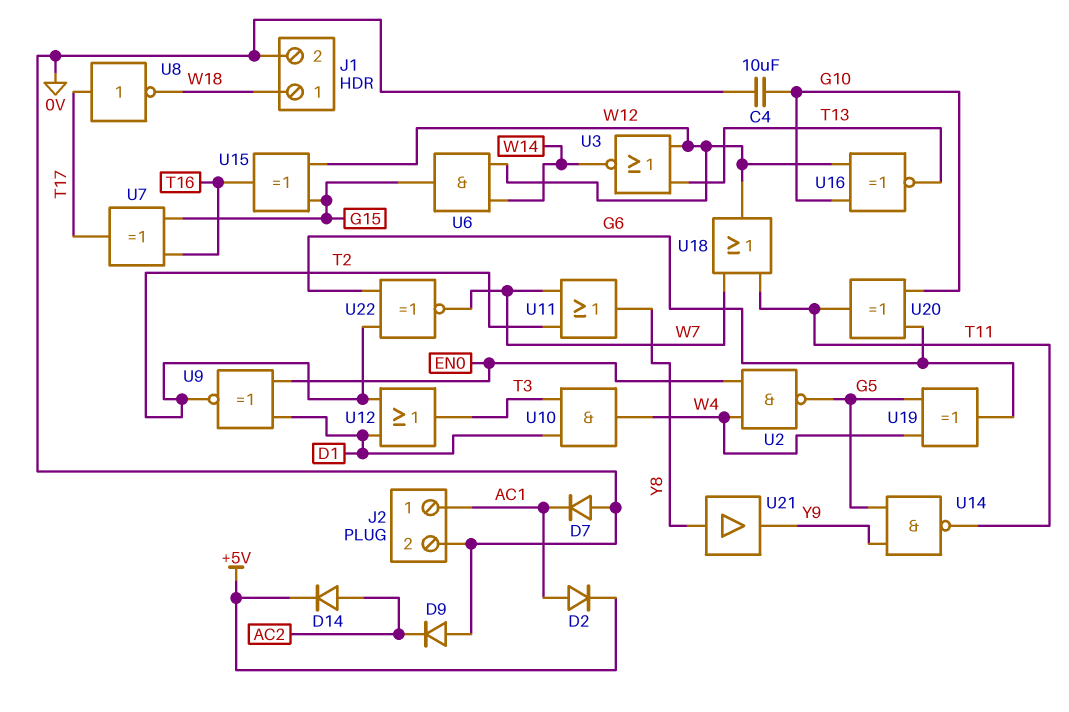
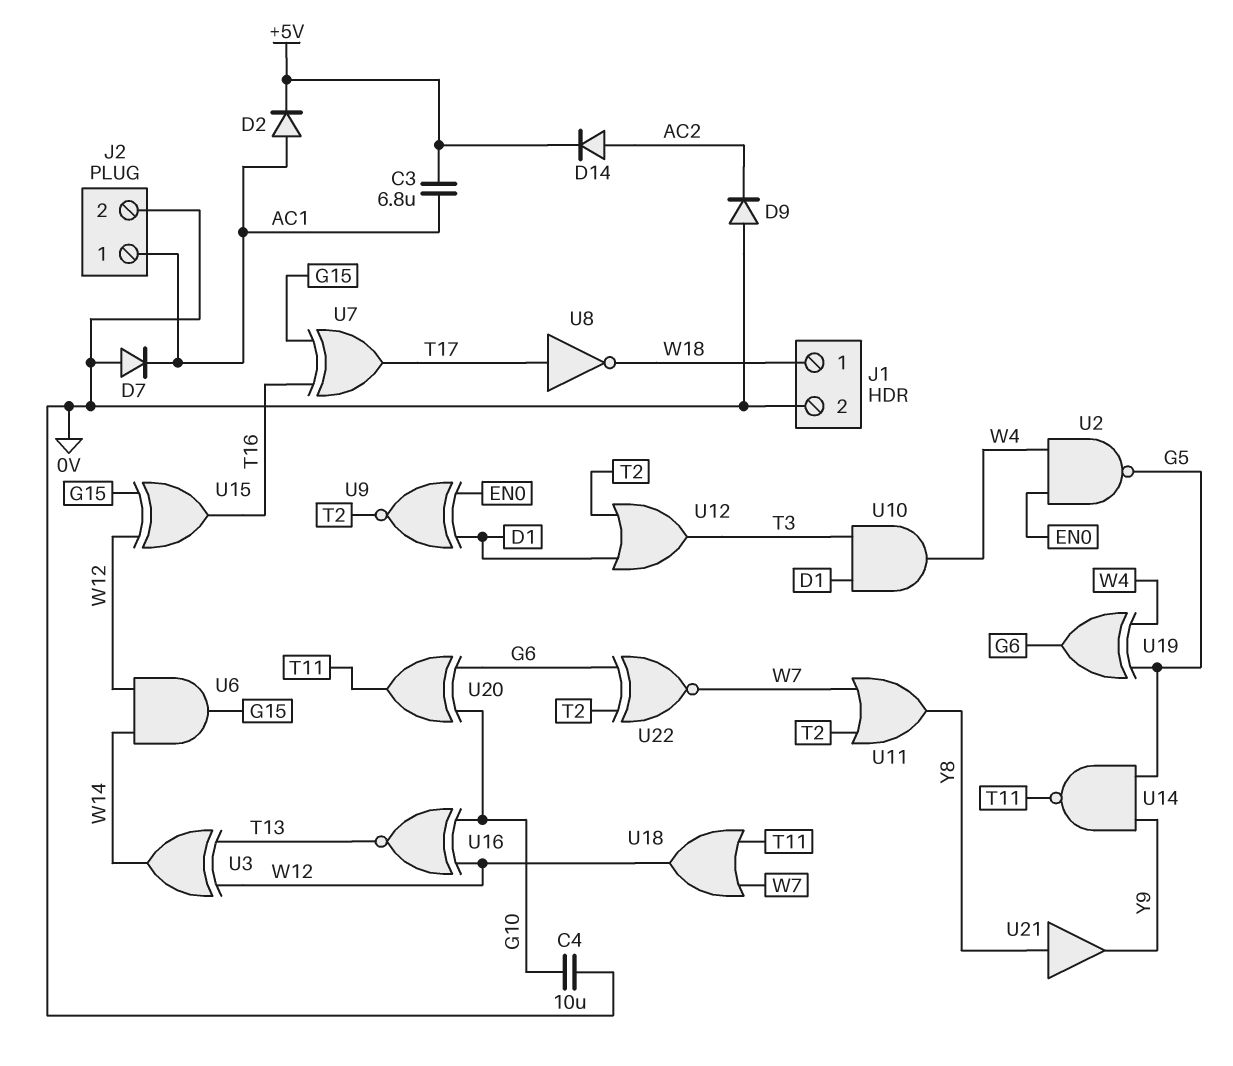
C3: none -> 6.8uF (+5V, AC1)
U3: NOR (in T13, in W12, out W14) -> XOR (in T13, in W12, out W14)

